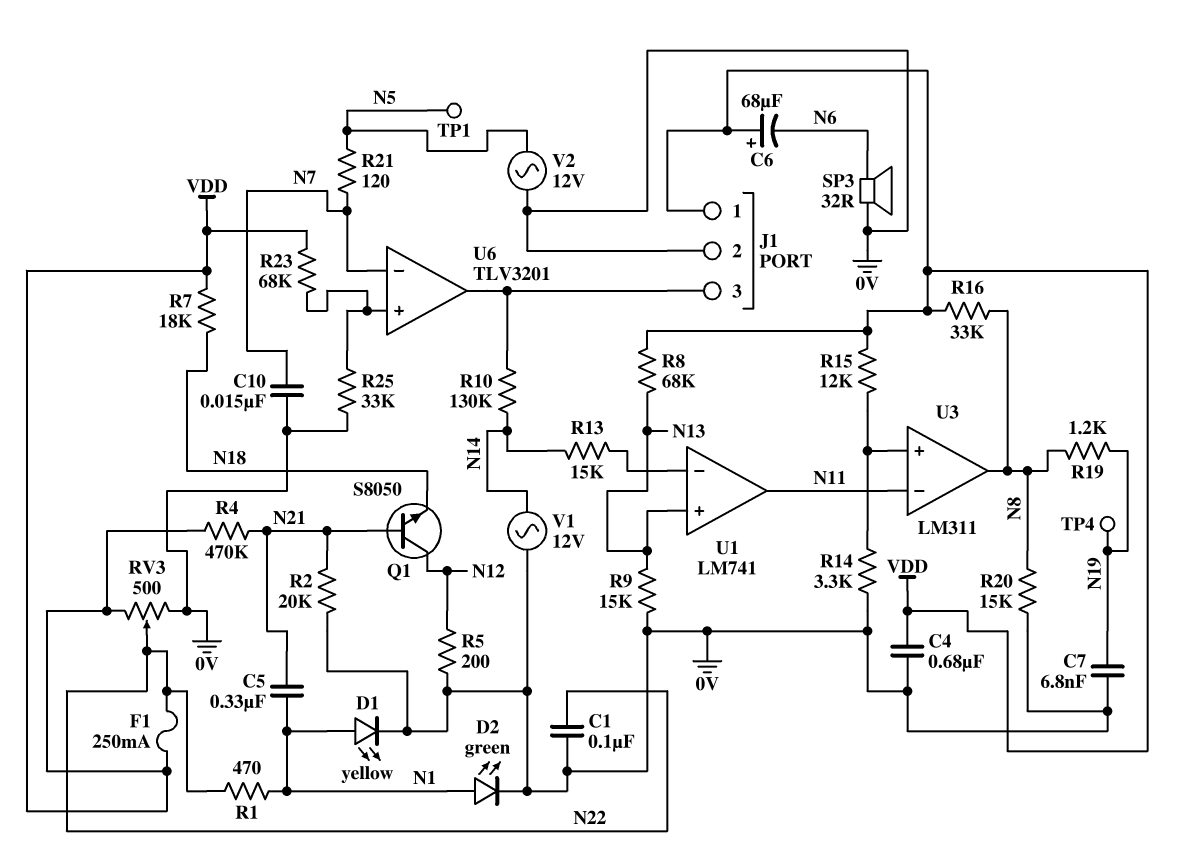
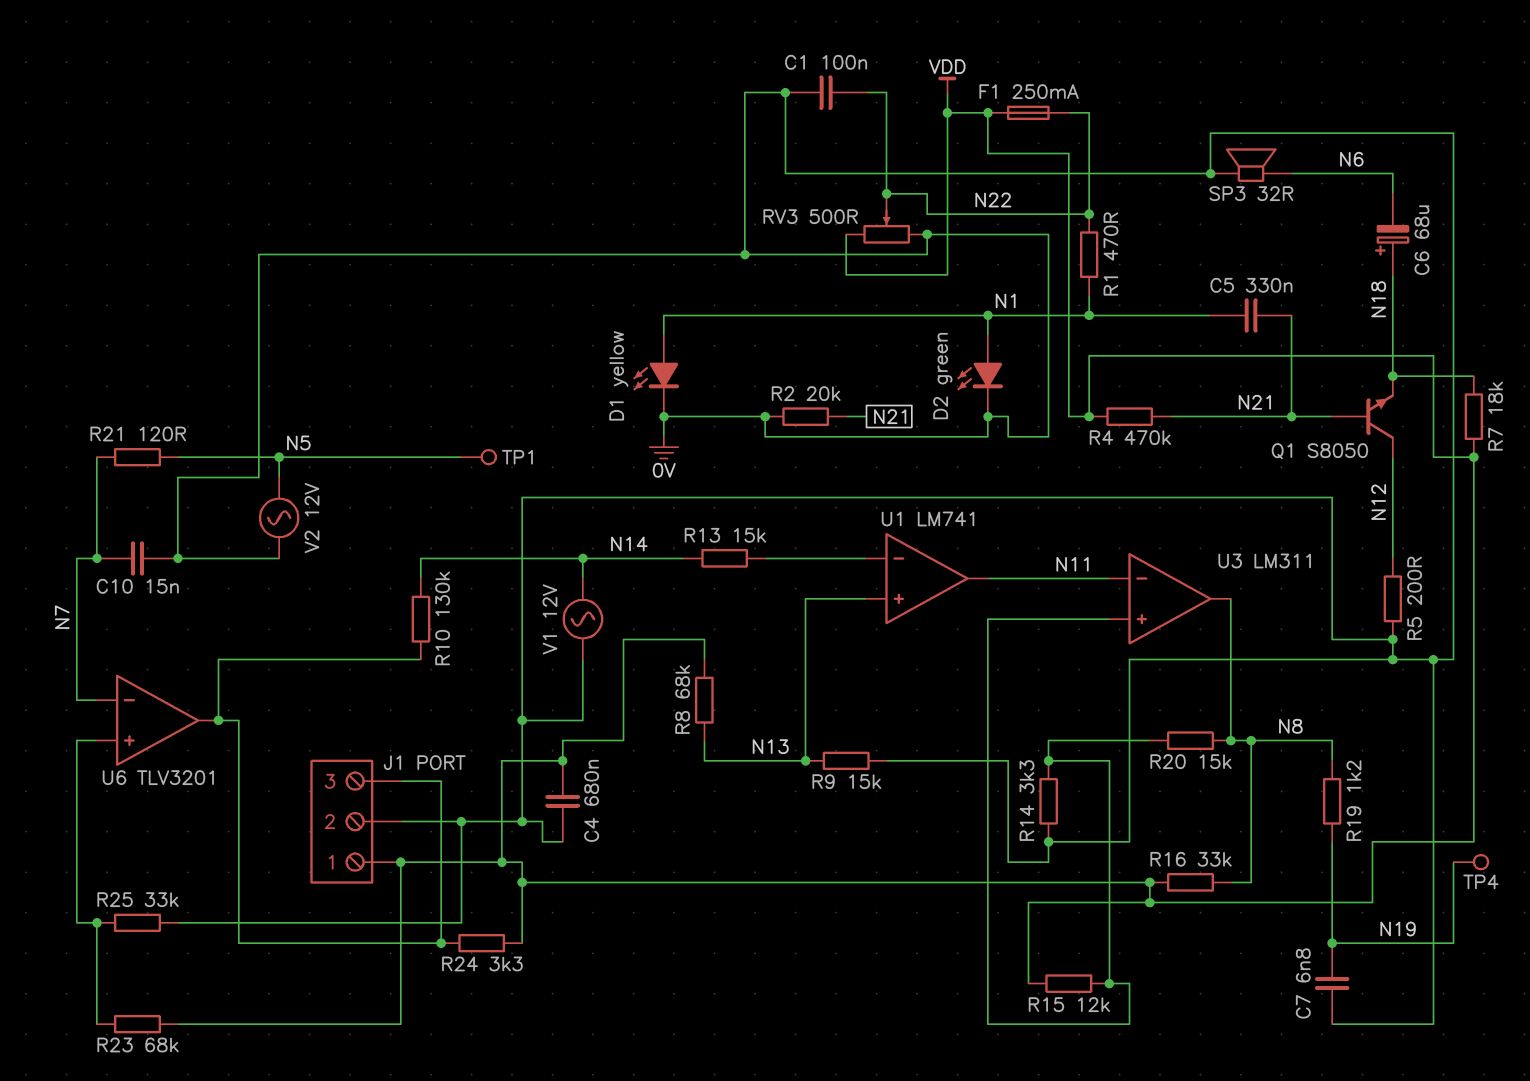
C6: 68uF (plus VDD, minus N6) -> 68uF (plus N18, minus N6)
R20: 15k (0V, N8) -> 15k (N8, U3/in+)
R24: none -> 3.3k (J1/3, VDD)

